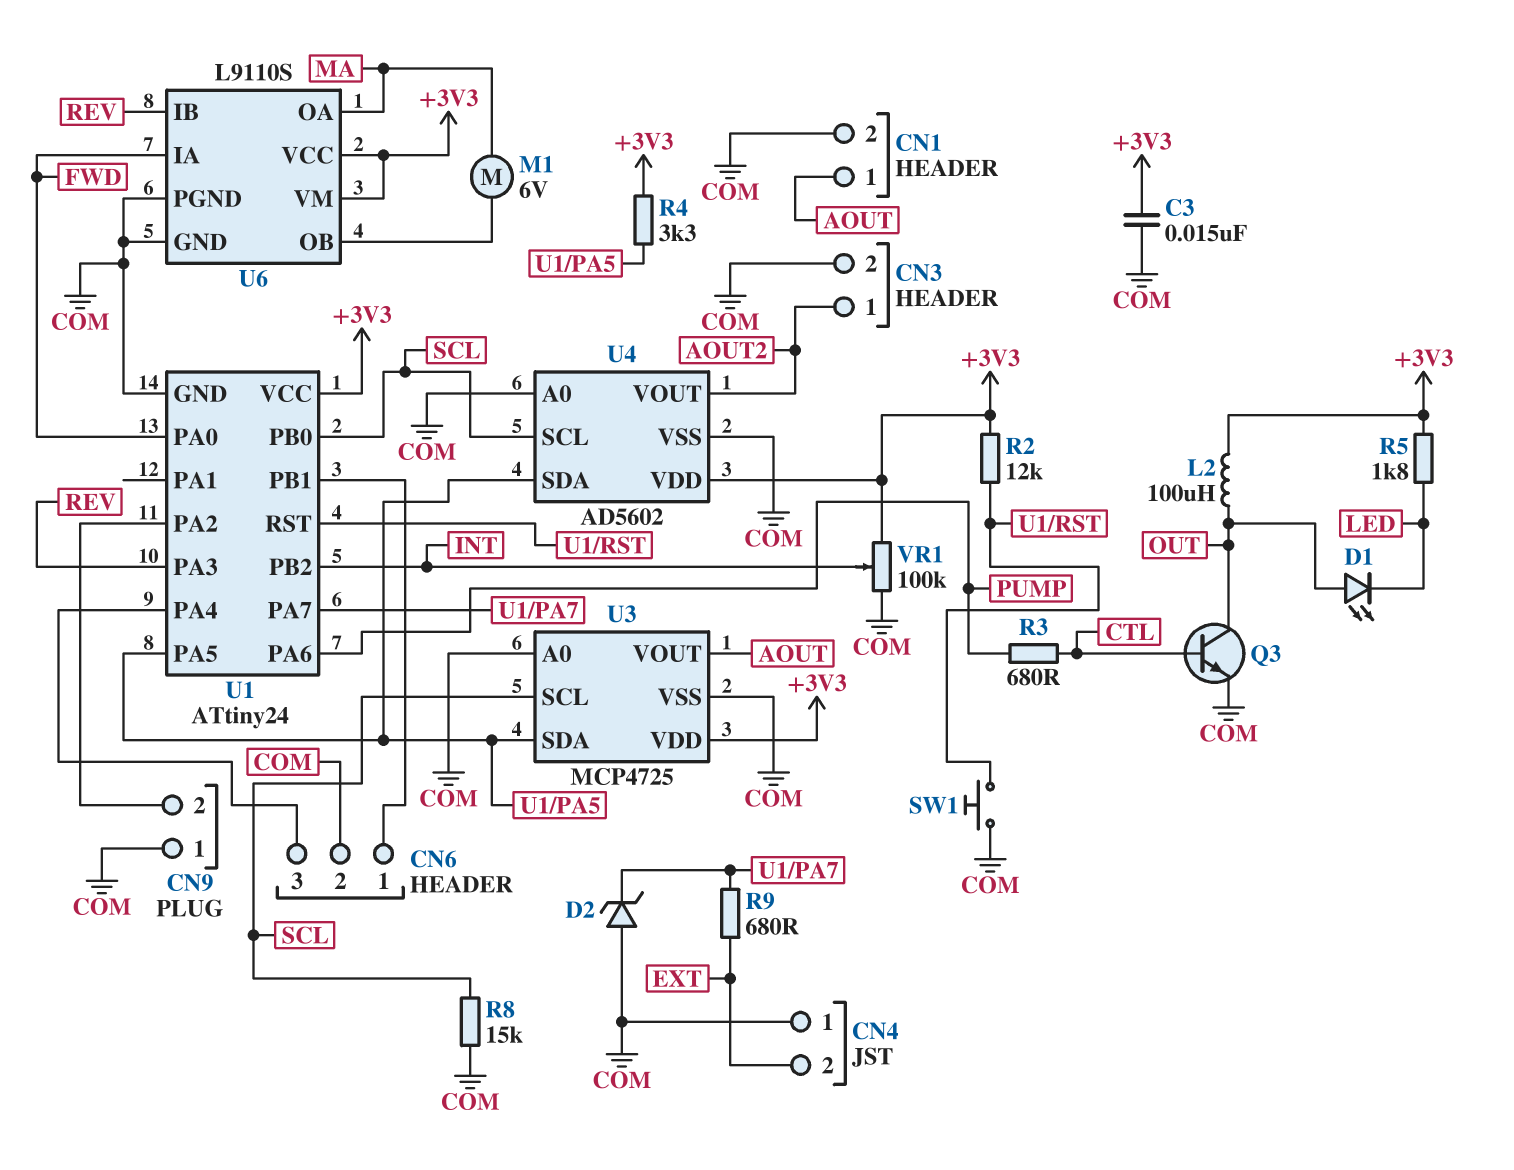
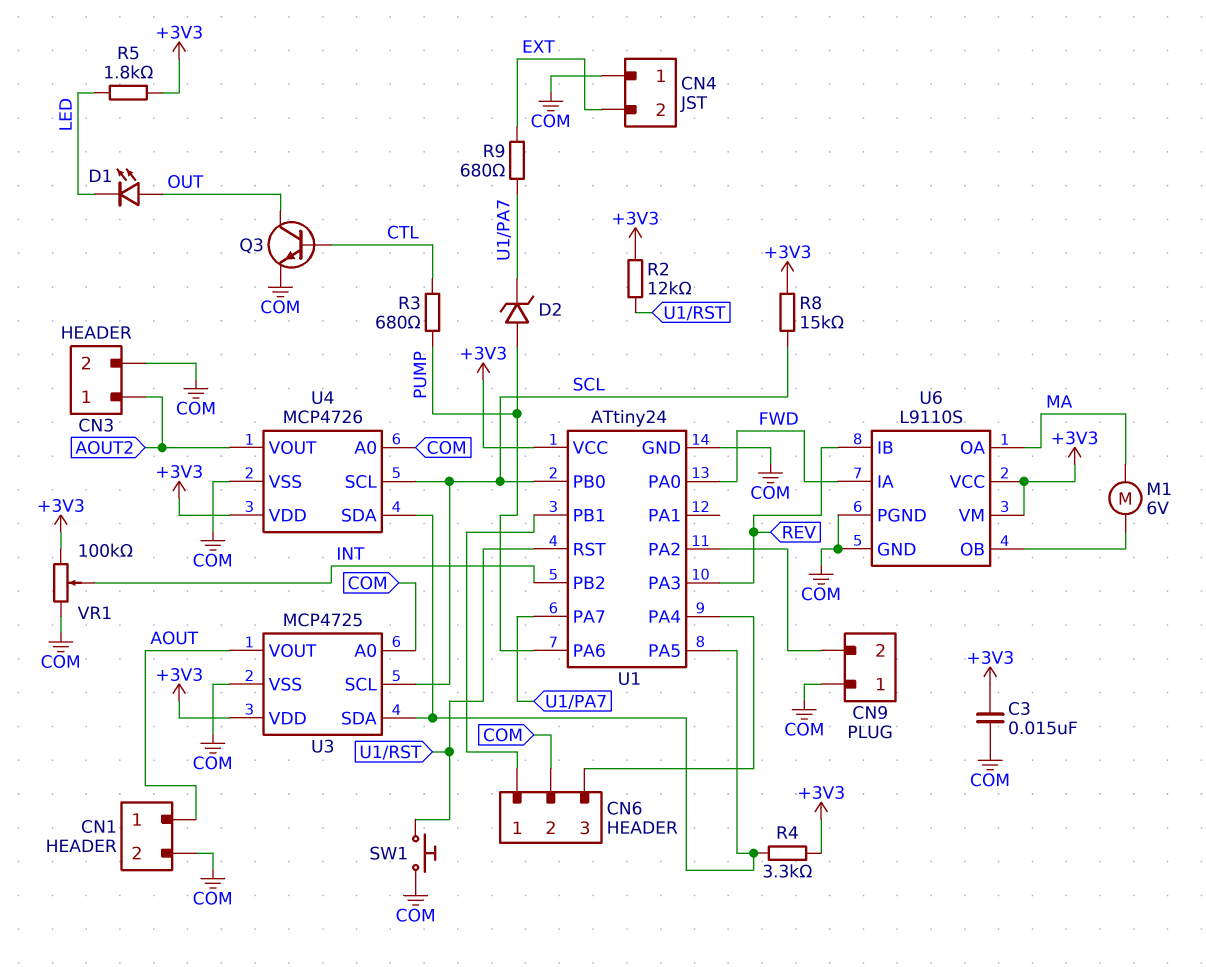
D2: zener (A COM, K U1/PA7) -> zener (A PUMP, K U1/PA7)
L2: 100uH (+3V3, OUT) -> none
R8: 15k (COM, SCL) -> 15k (+3V3, SCL)
U4: AD5602 -> MCP4726

